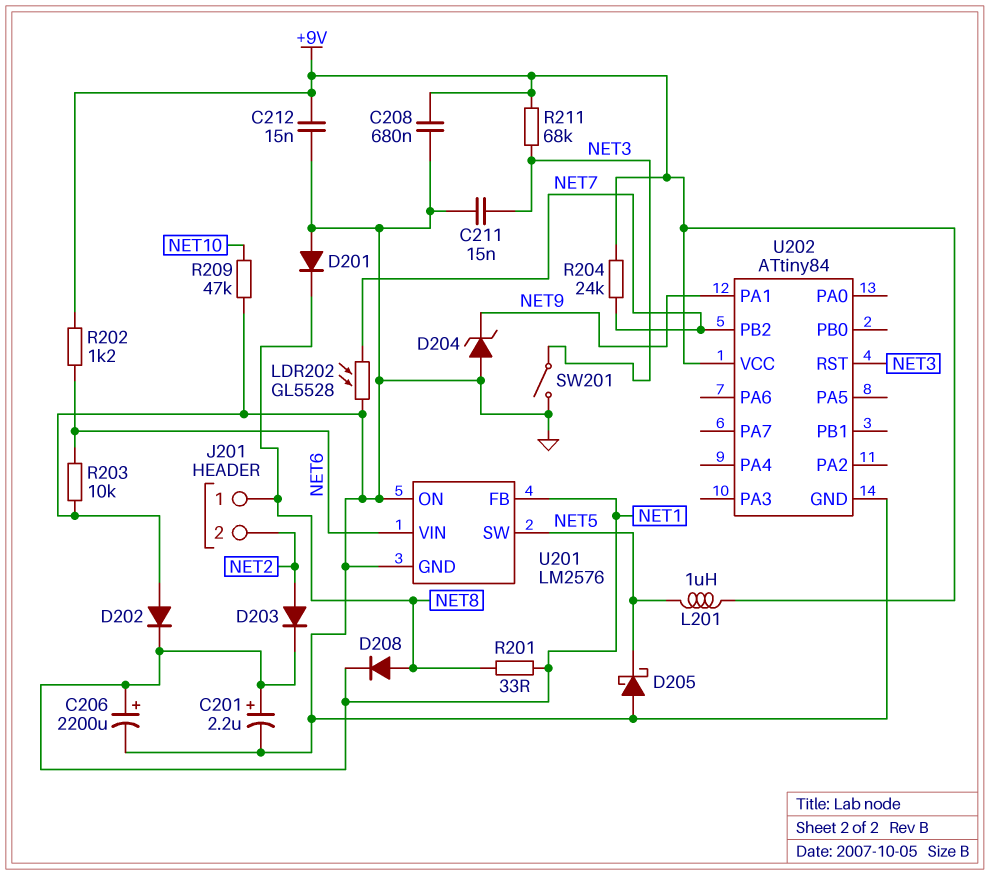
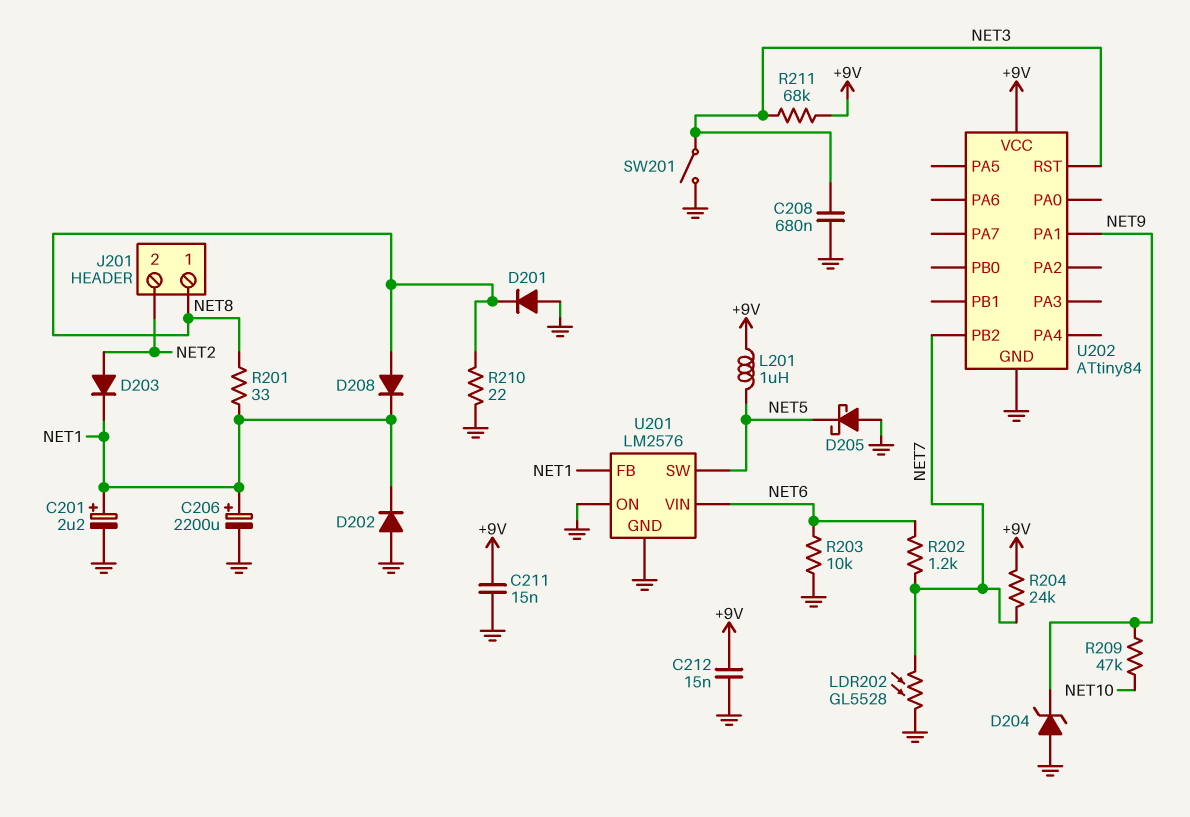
C208: 680nF (+9V, GND) -> 680nF (GND, NET3)
C211: 15nF (GND, NET3) -> 15nF (+9V, GND)
R202: 1.2k (+9V, NET6) -> 1.2k (NET6, NET7)
R209: 47k (GND, NET10) -> 47k (NET9, NET10)
R210: none -> 22 (GND, NET8)

